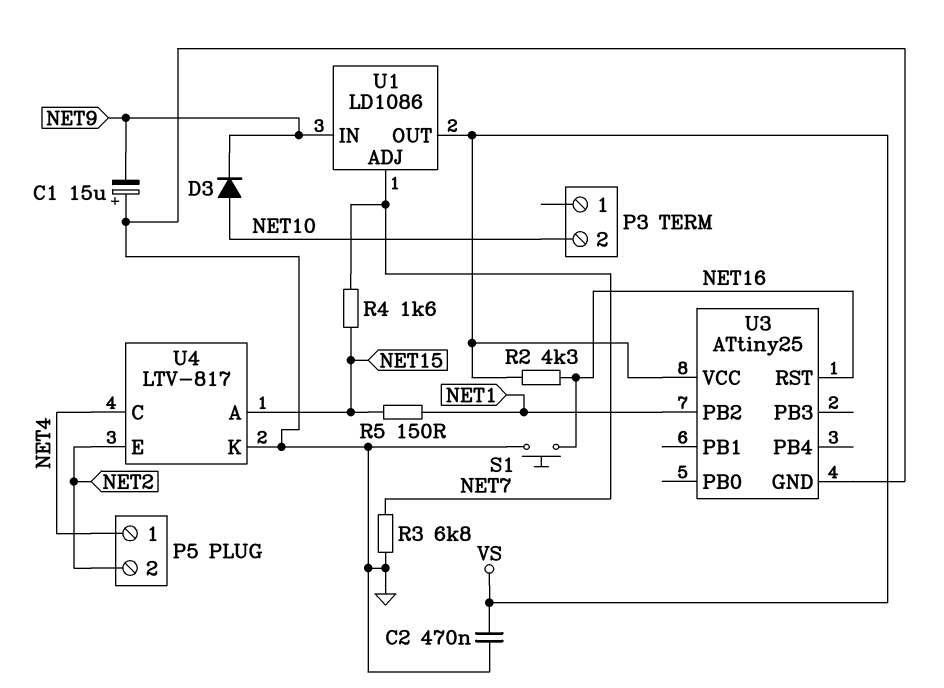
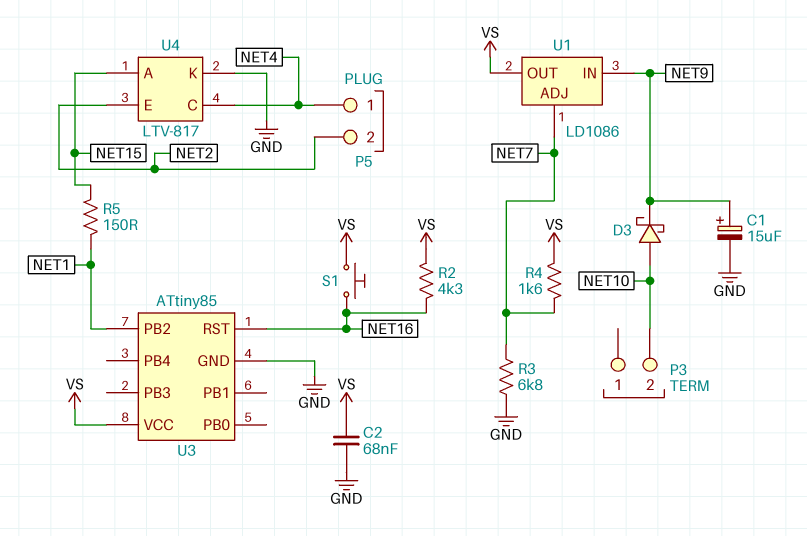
C1: 15uF (plus GND, minus NET9) -> 15uF (plus NET9, minus GND)
C2: 470nF (GND, VS) -> 68nF (GND, VS)
D3: diode (A NET10, K NET9) -> schottky (A NET10, K NET9)
R4: 1.6k (NET7, NET15) -> 1.6k (NET7, VS)
S1: button (GND, NET16) -> button (NET16, VS)
U3: ATtiny25 -> ATtiny85

